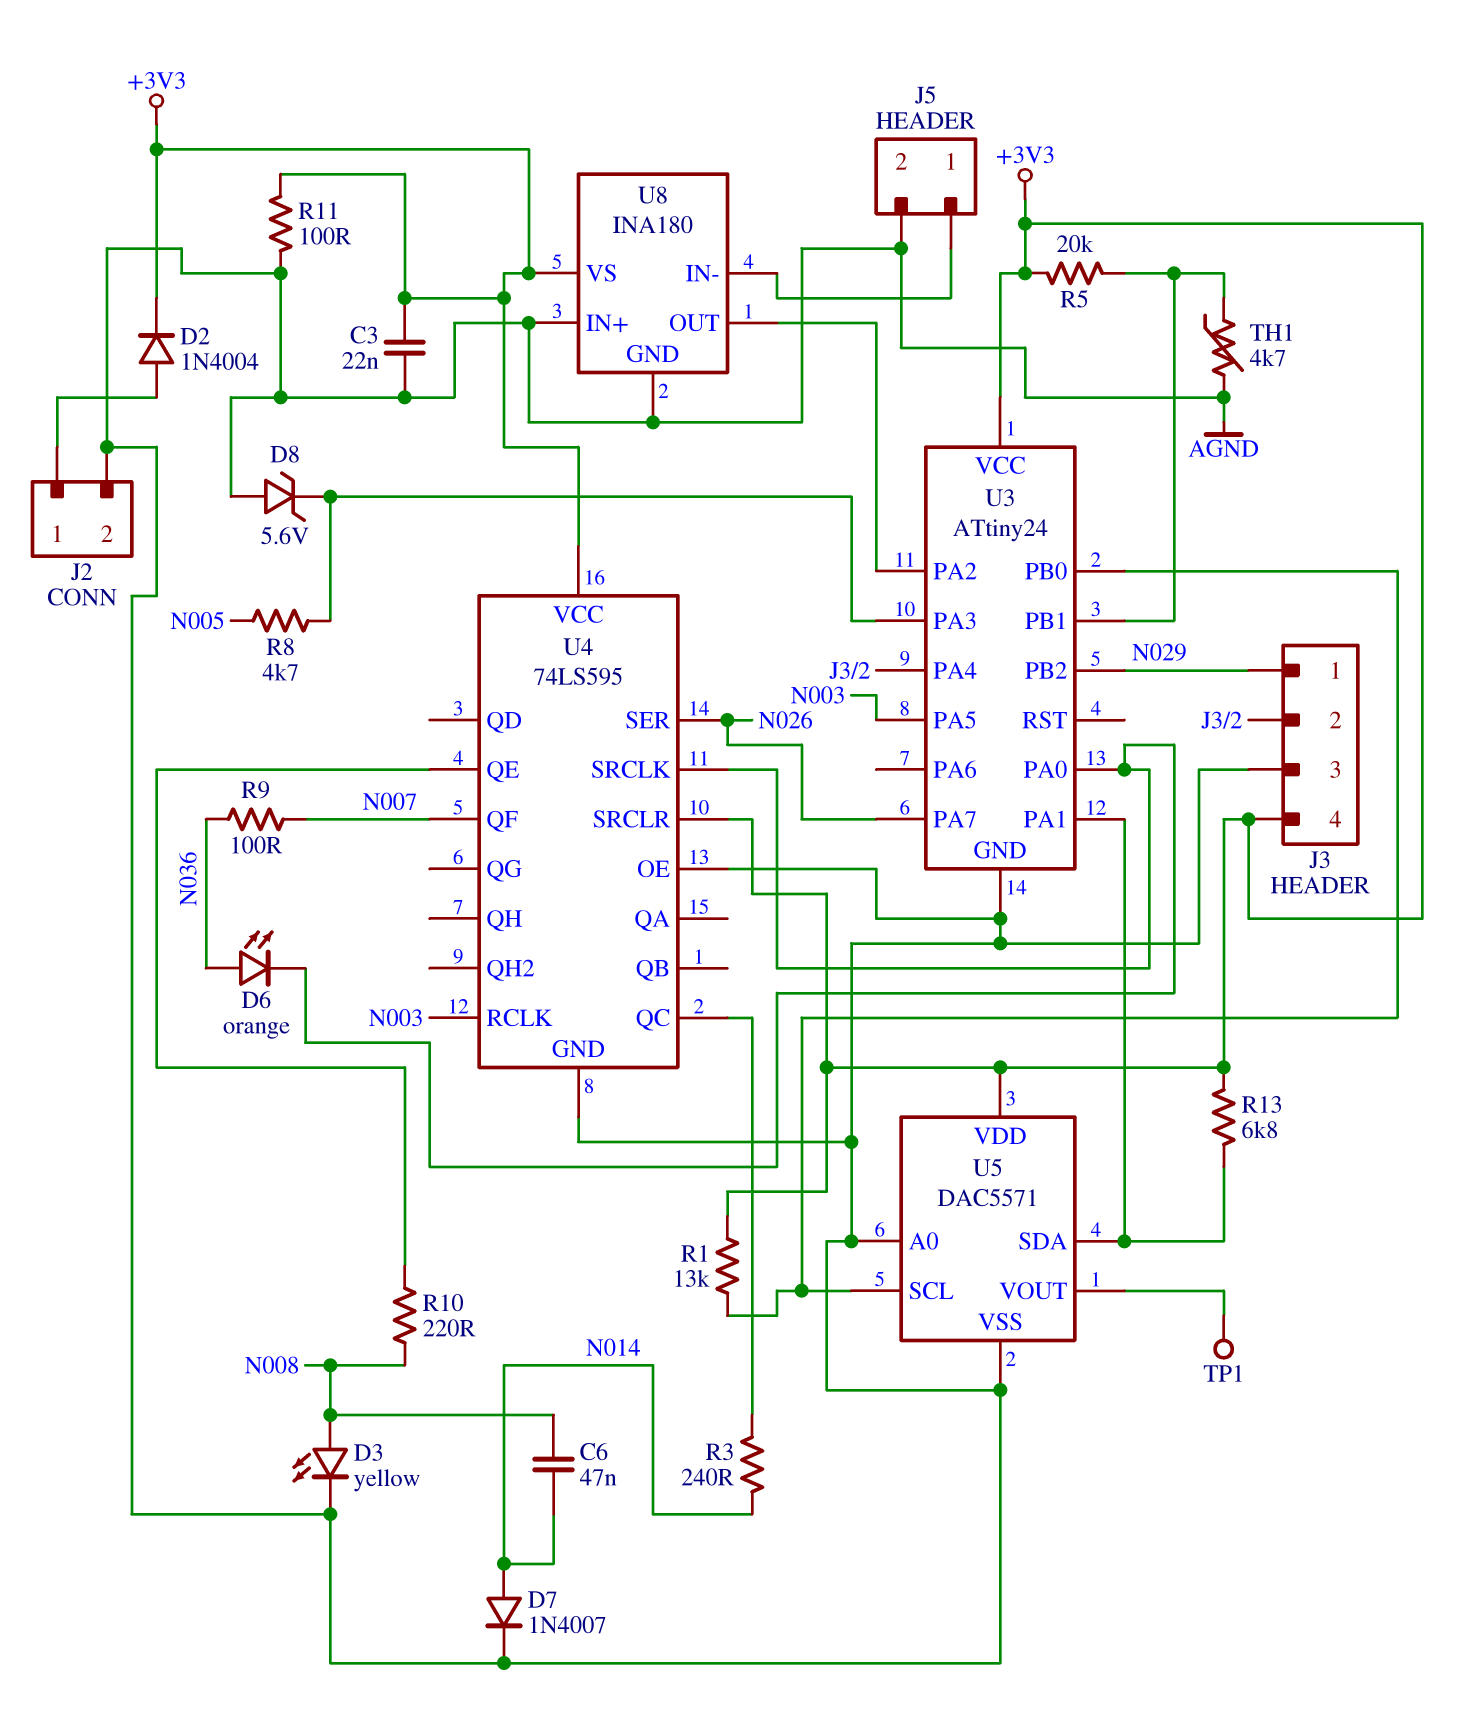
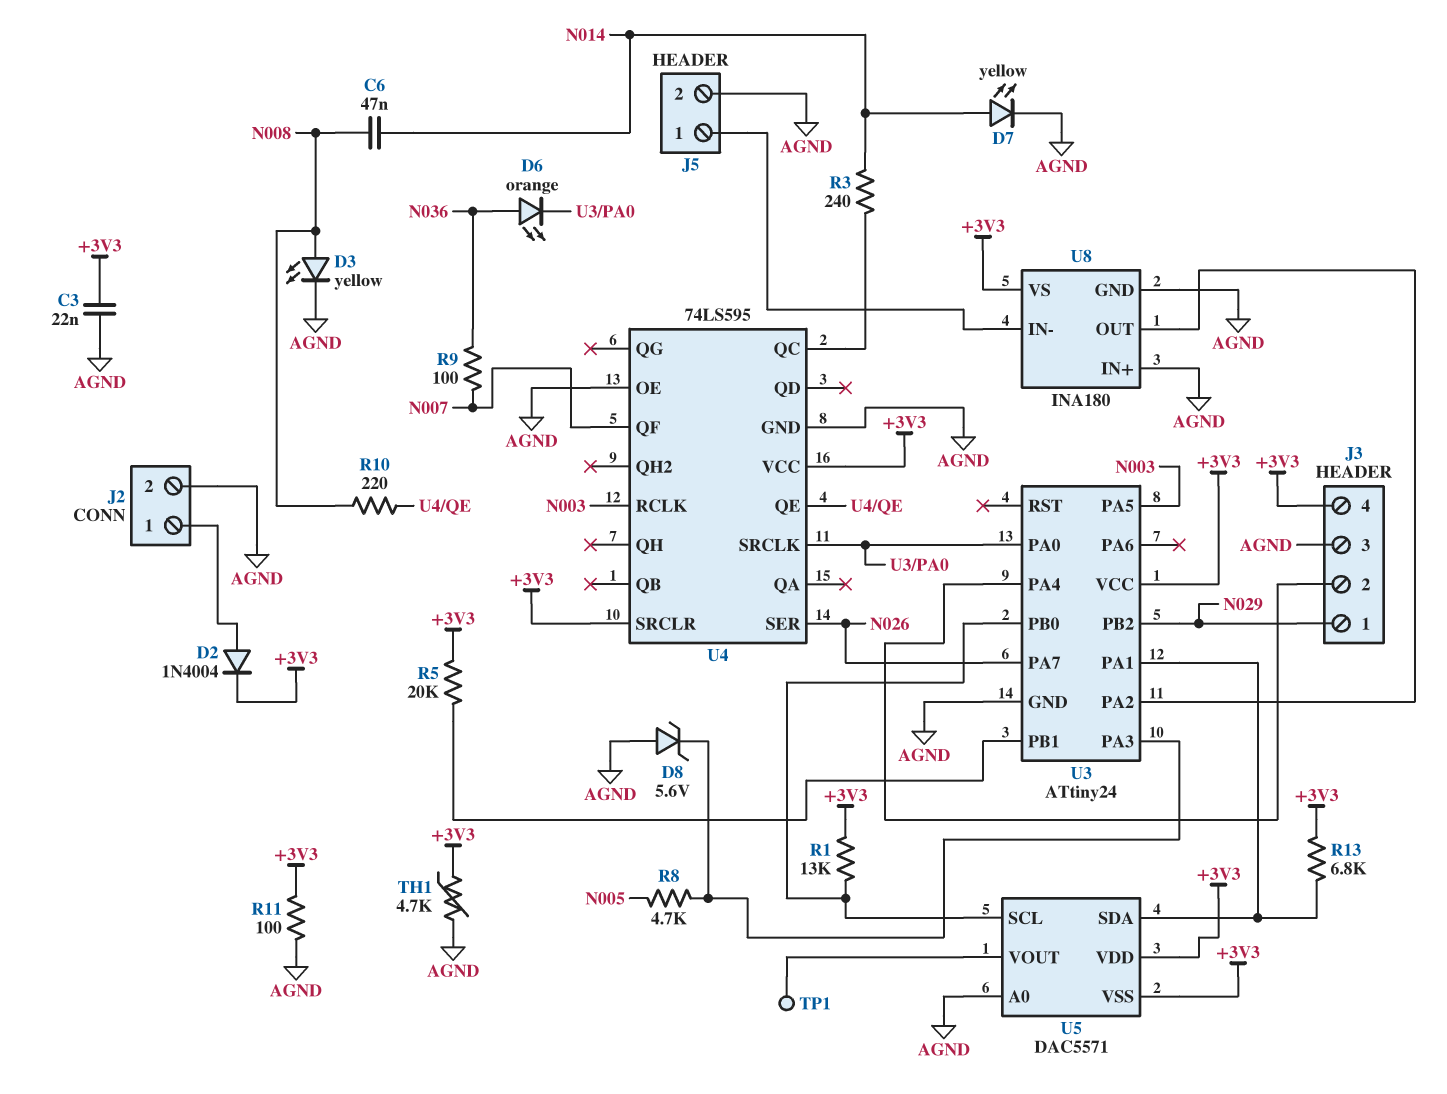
D7: diode 1N4007 (A N014, K AGND) -> LED yellow (A N014, K AGND)
TH1: 4.7k (AGND, U3/PB1) -> 4.7k (+3V3, AGND)
U5 pin VSS: AGND -> +3V3

